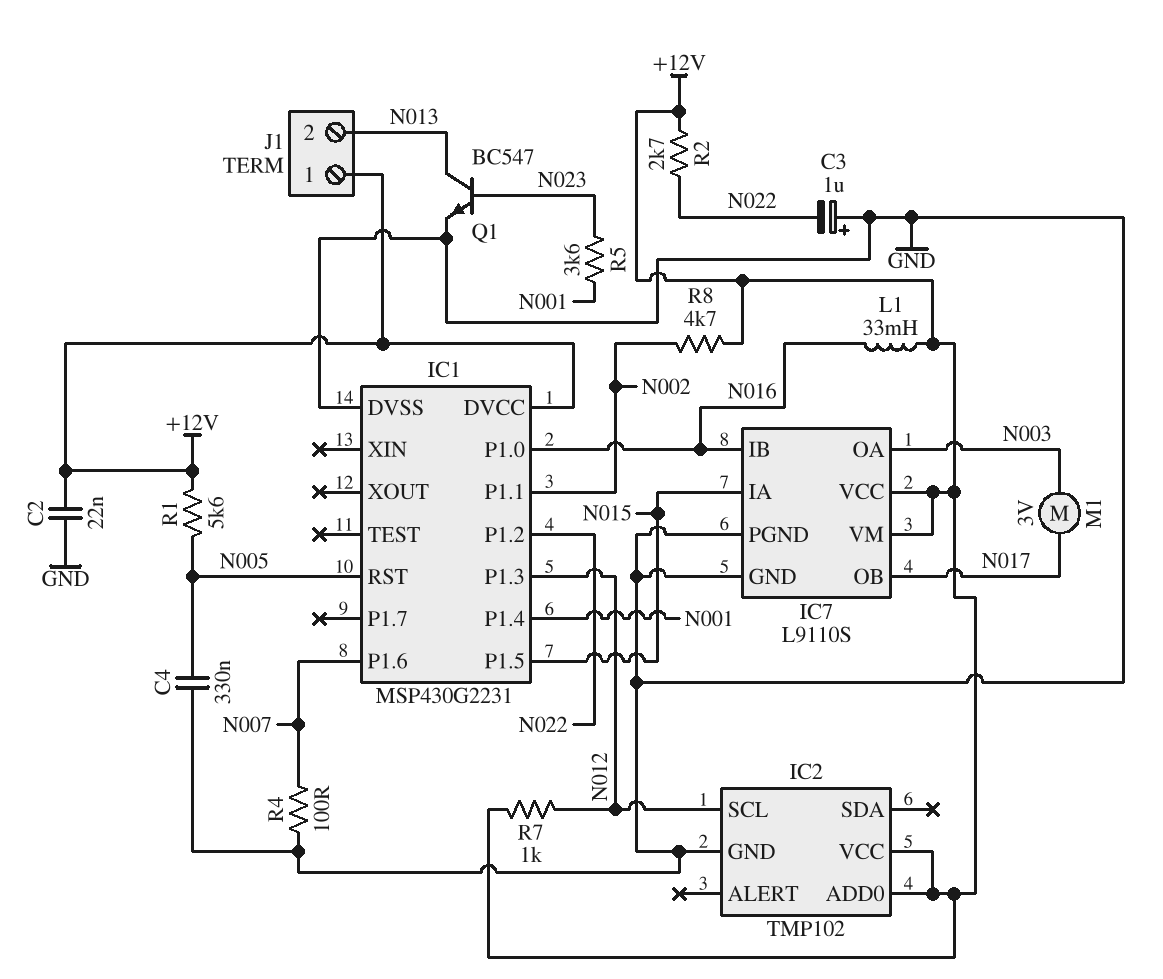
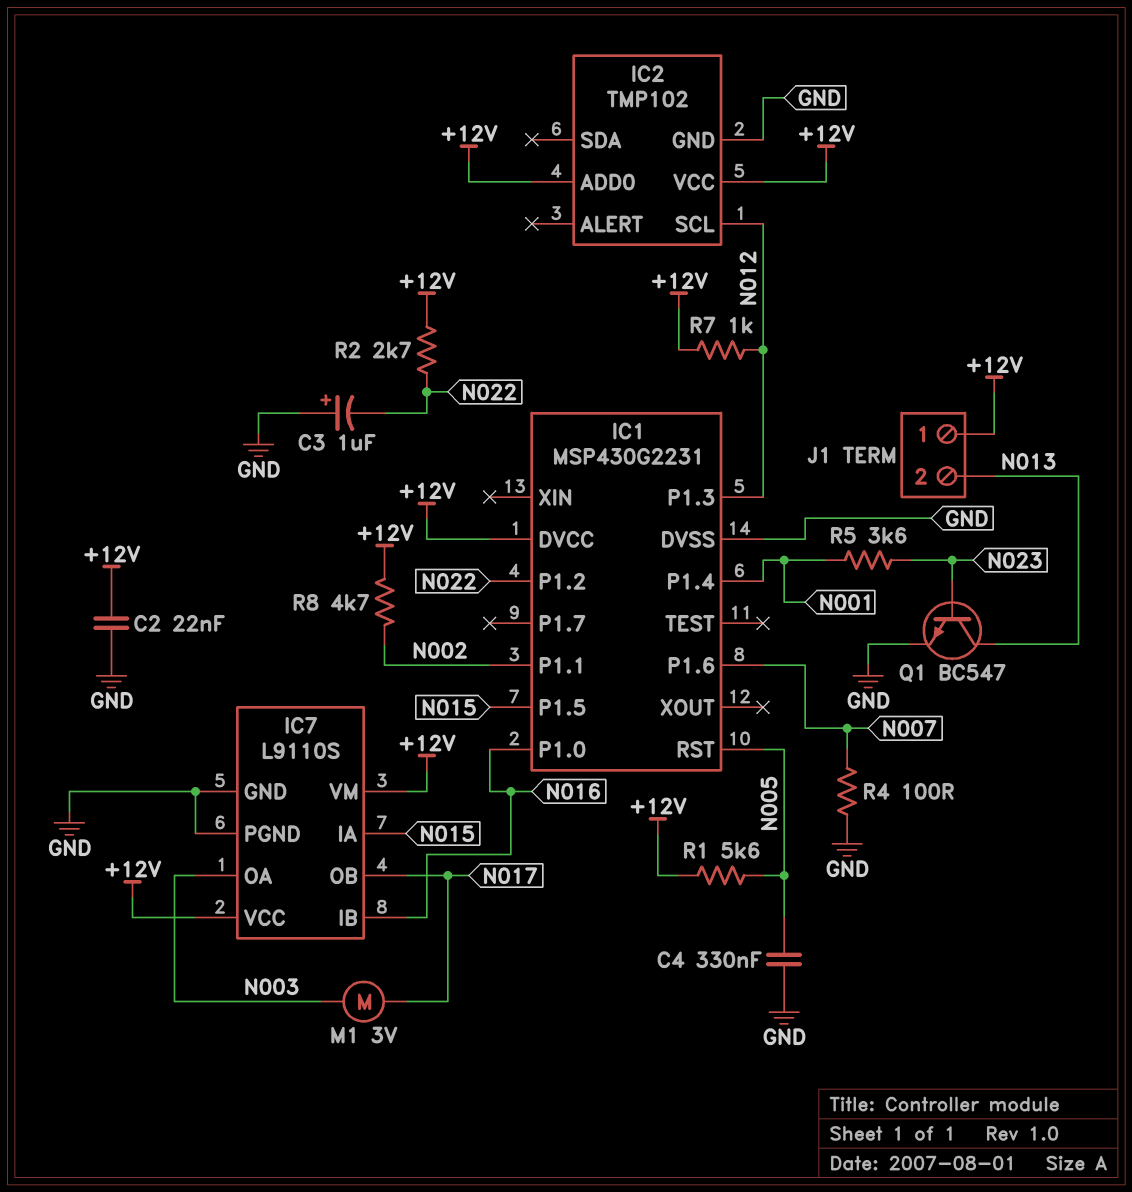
L1: 33mH (+12V, N016) -> none

